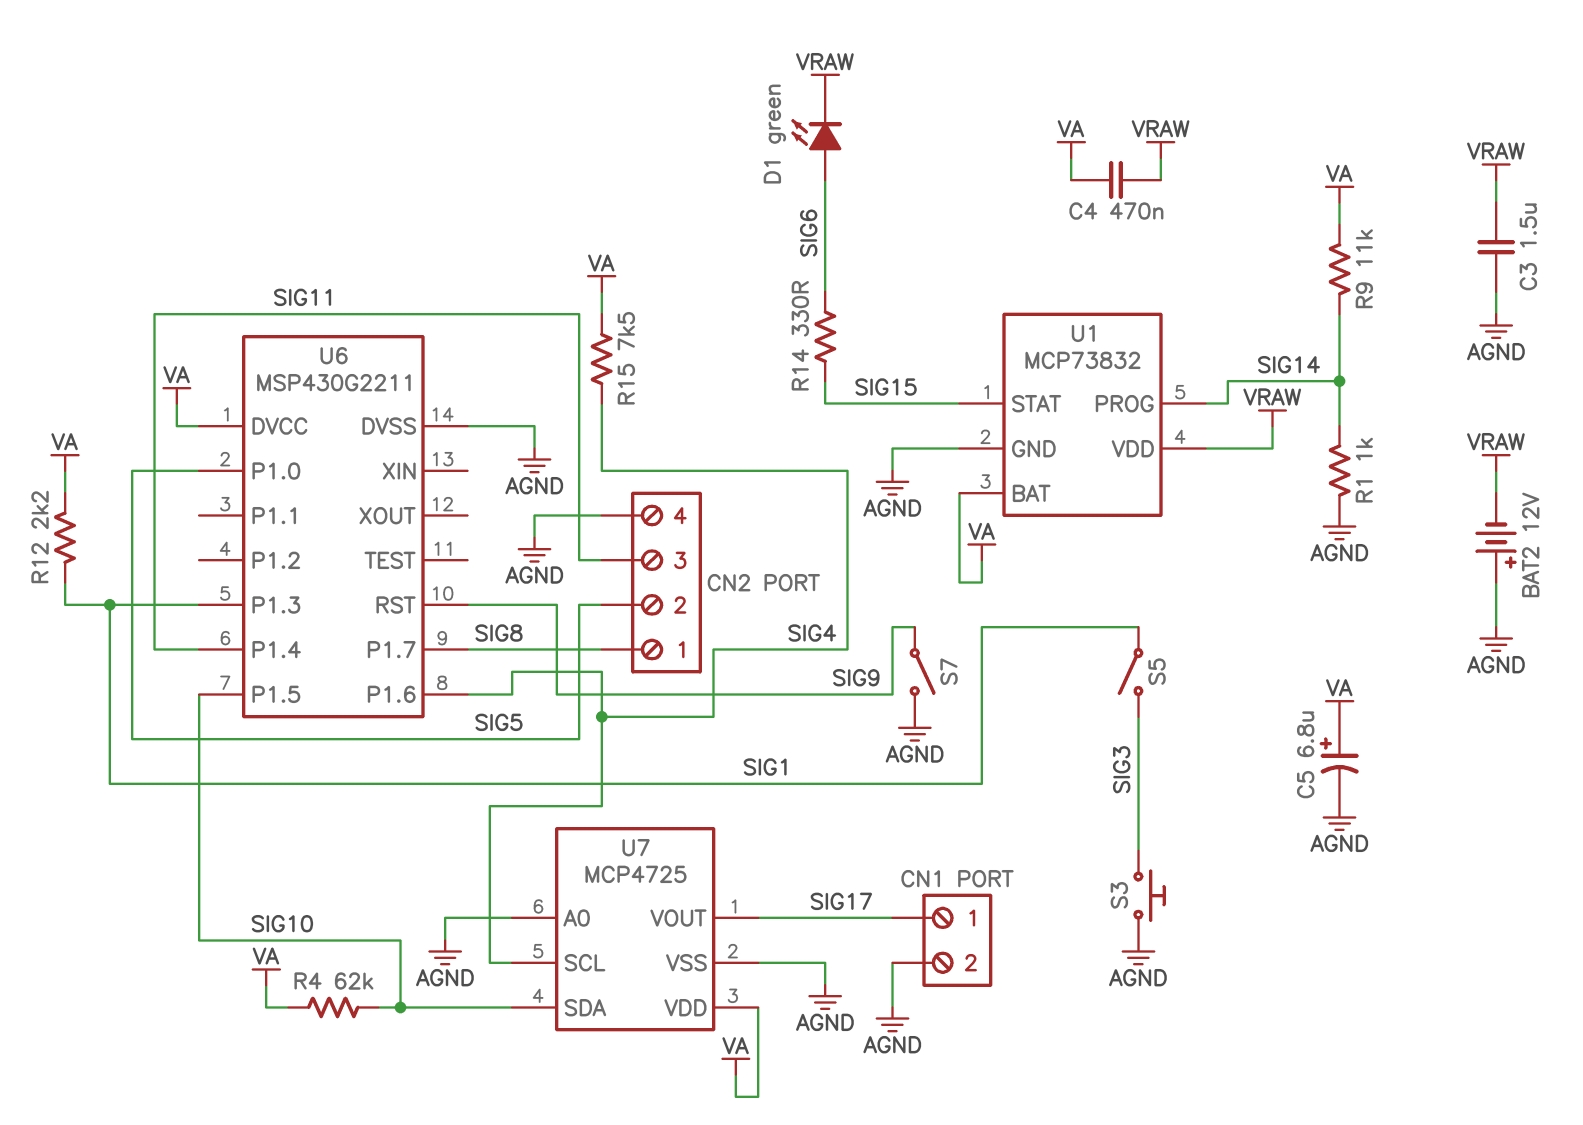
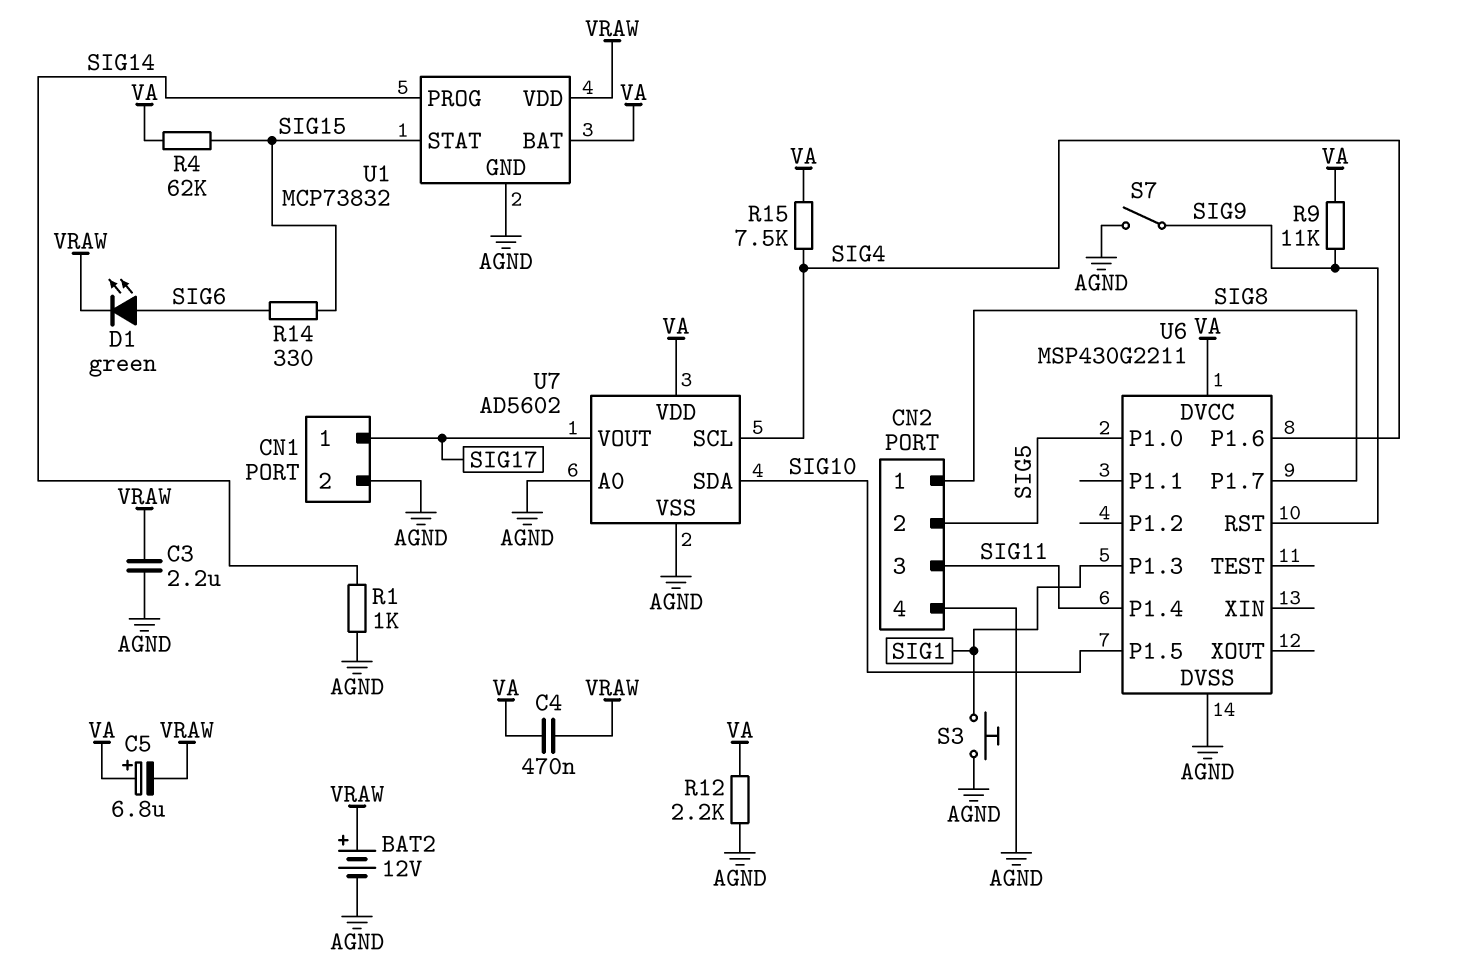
BAT2: 12V (plus AGND, minus VRAW) -> 12V (plus VRAW, minus AGND)
C3: 1.5uF (AGND, VRAW) -> 2.2uF (AGND, VRAW)
C5: 6.8uF (plus VA, minus AGND) -> 6.8uF (plus VA, minus VRAW)
R4: 62k (SIG10, VA) -> 62k (SIG15, VA)
R9: 11k (SIG14, VA) -> 11k (SIG9, VA)
R12: 2.2k (SIG1, VA) -> 2.2k (AGND, VA)
S3: button (AGND, SIG3) -> button (AGND, SIG1)
S5: switch (SIG1, SIG3) -> none
U7: MCP4725 -> AD5602

